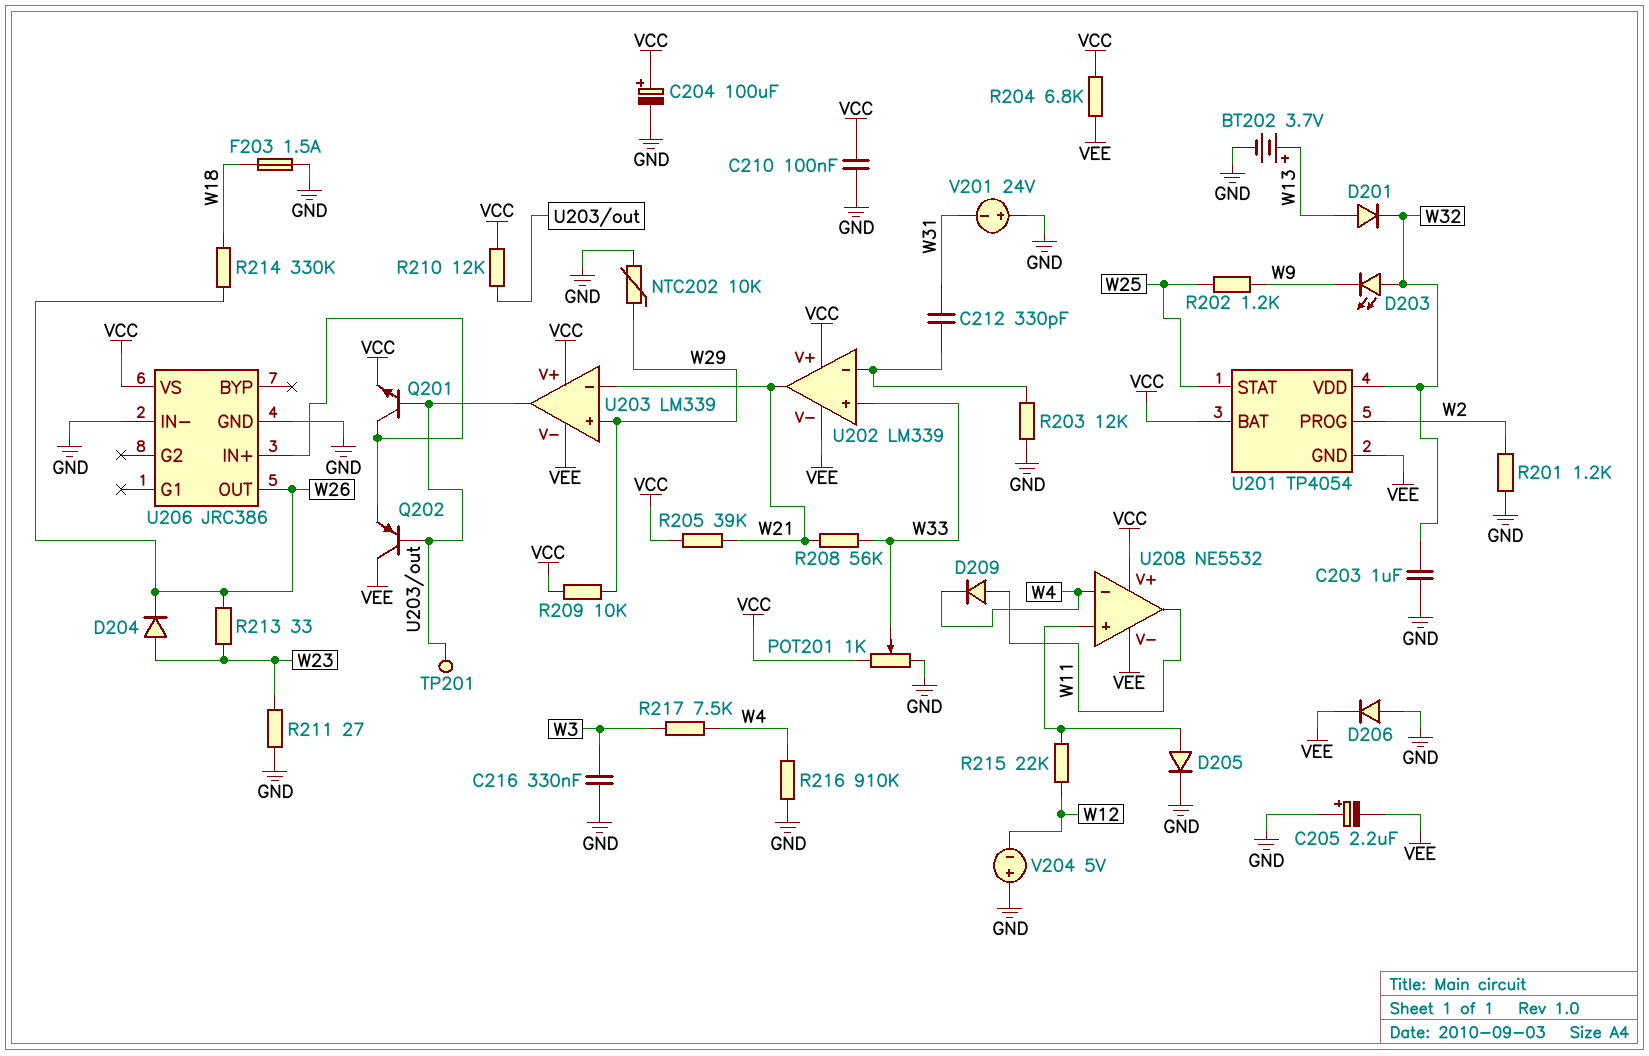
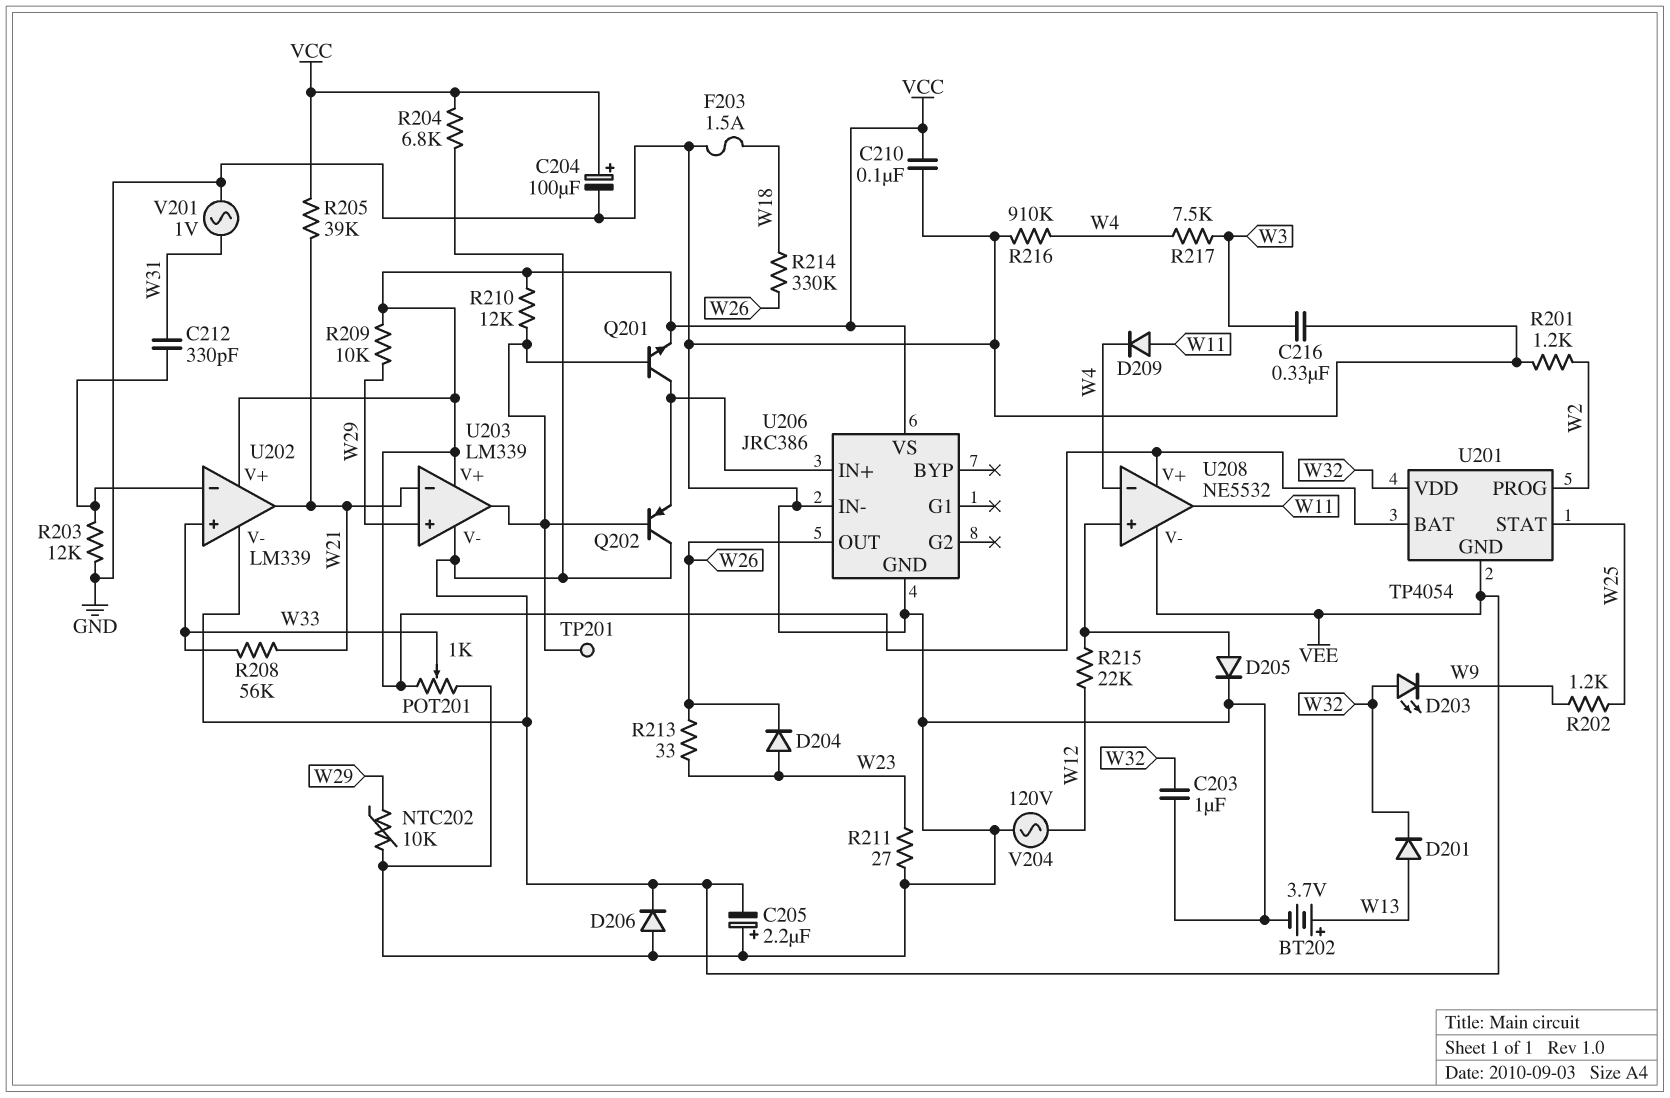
V201: 24V (plus GND, minus W31) -> AC 1V (GND, W31)
V204: 5V (plus GND, minus W12) -> AC 120V (GND, W12)

